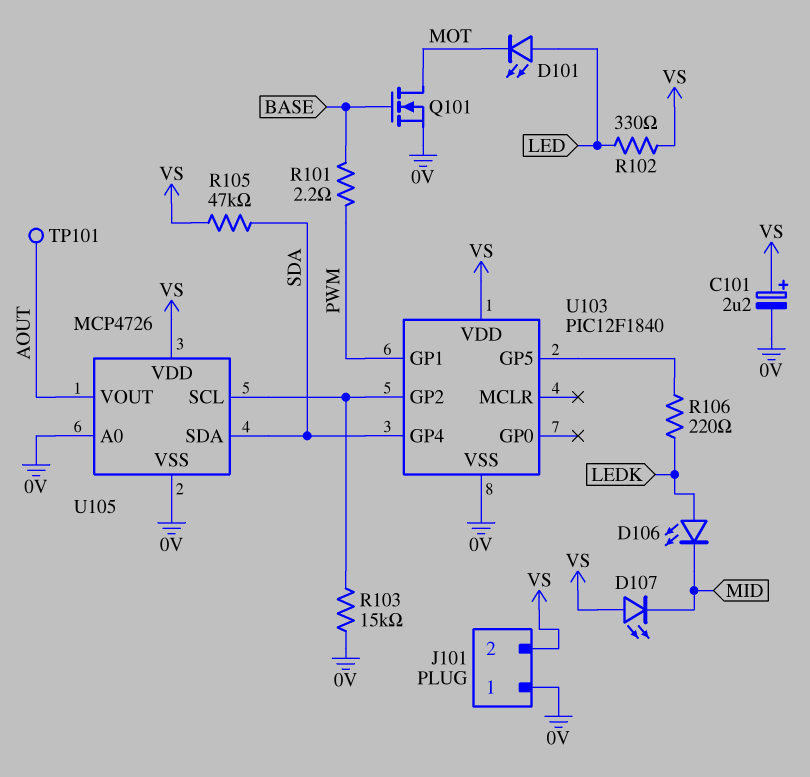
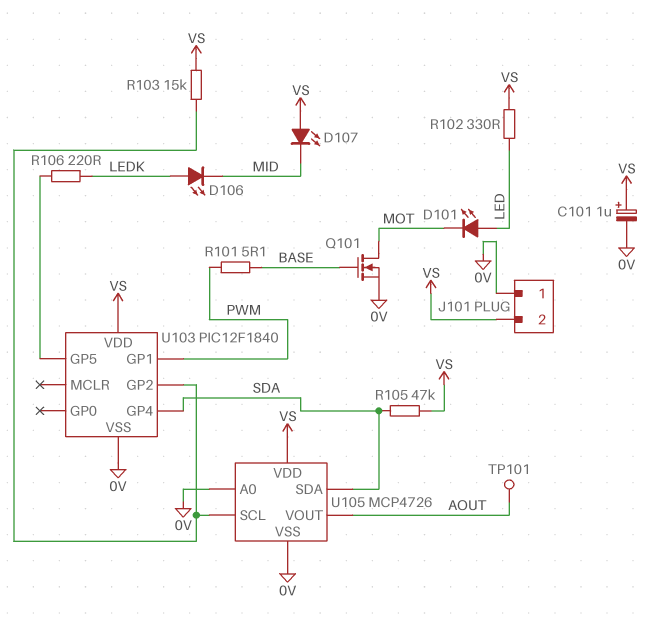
C101: 2.2uF (plus VS, minus 0V) -> 1uF (plus VS, minus 0V)
R101: 2.2 (BASE, PWM) -> 5.1 (BASE, PWM)
R103: 15k (0V, U103/GP2) -> 15k (U103/GP2, VS)

